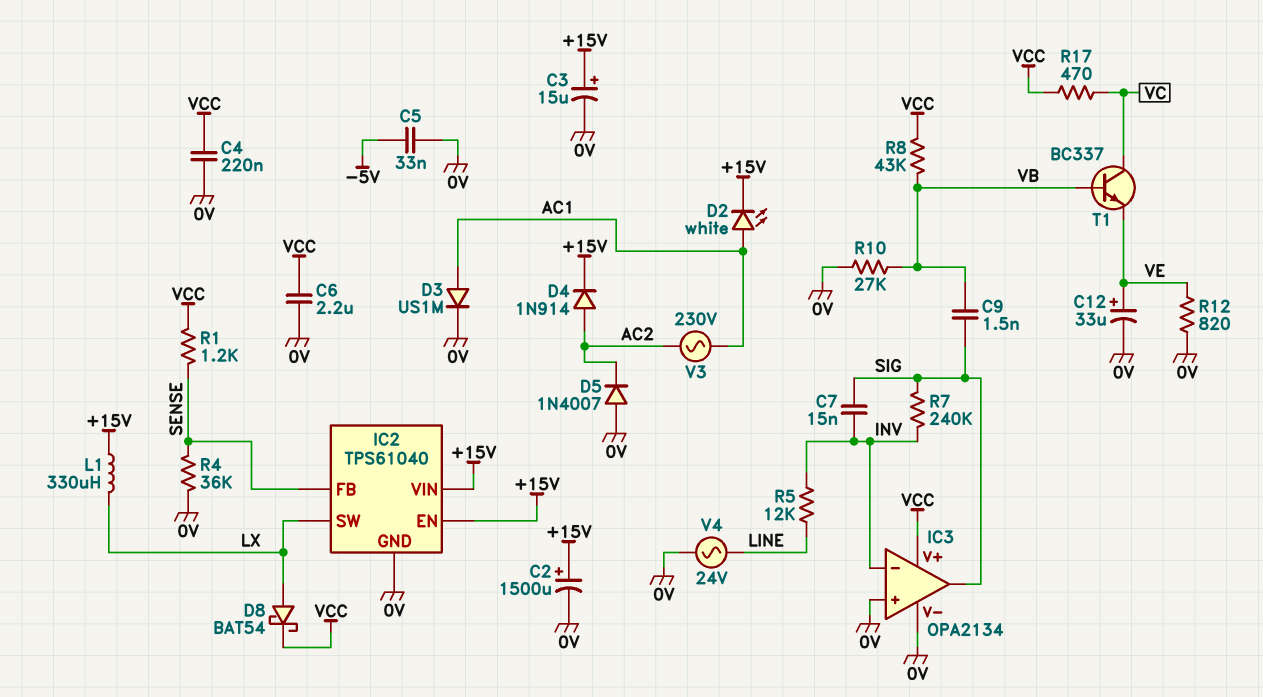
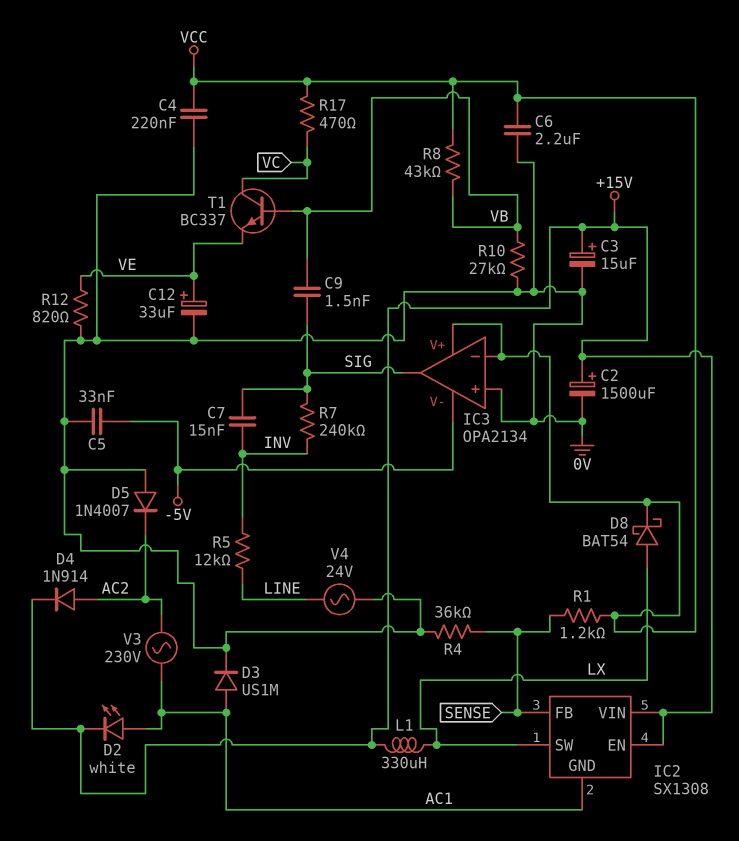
IC2: TPS61040 -> SX1308
IC2 pin GND: 0V -> AC1
IC3 pin V-: 0V -> -5V
IC3 pin in-: INV -> VCC

